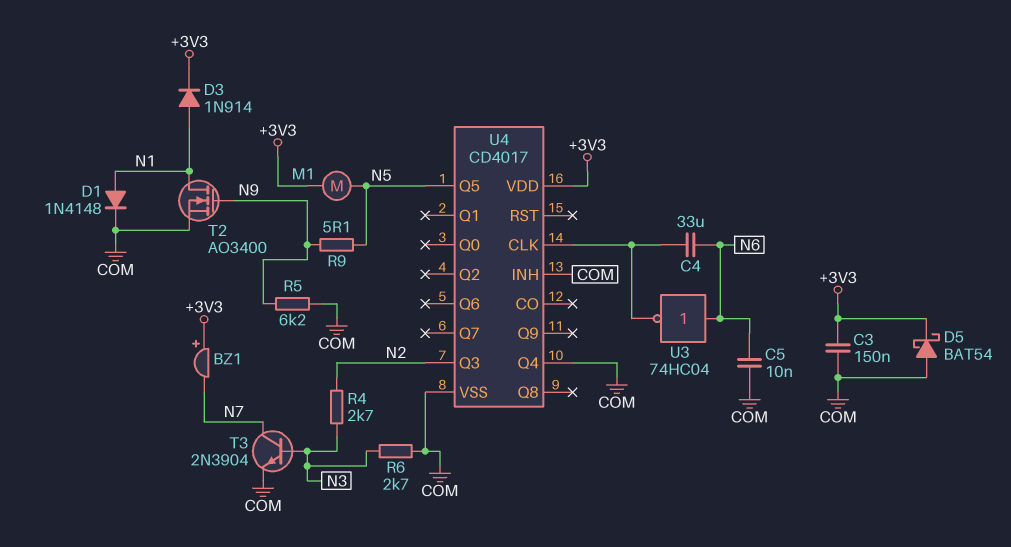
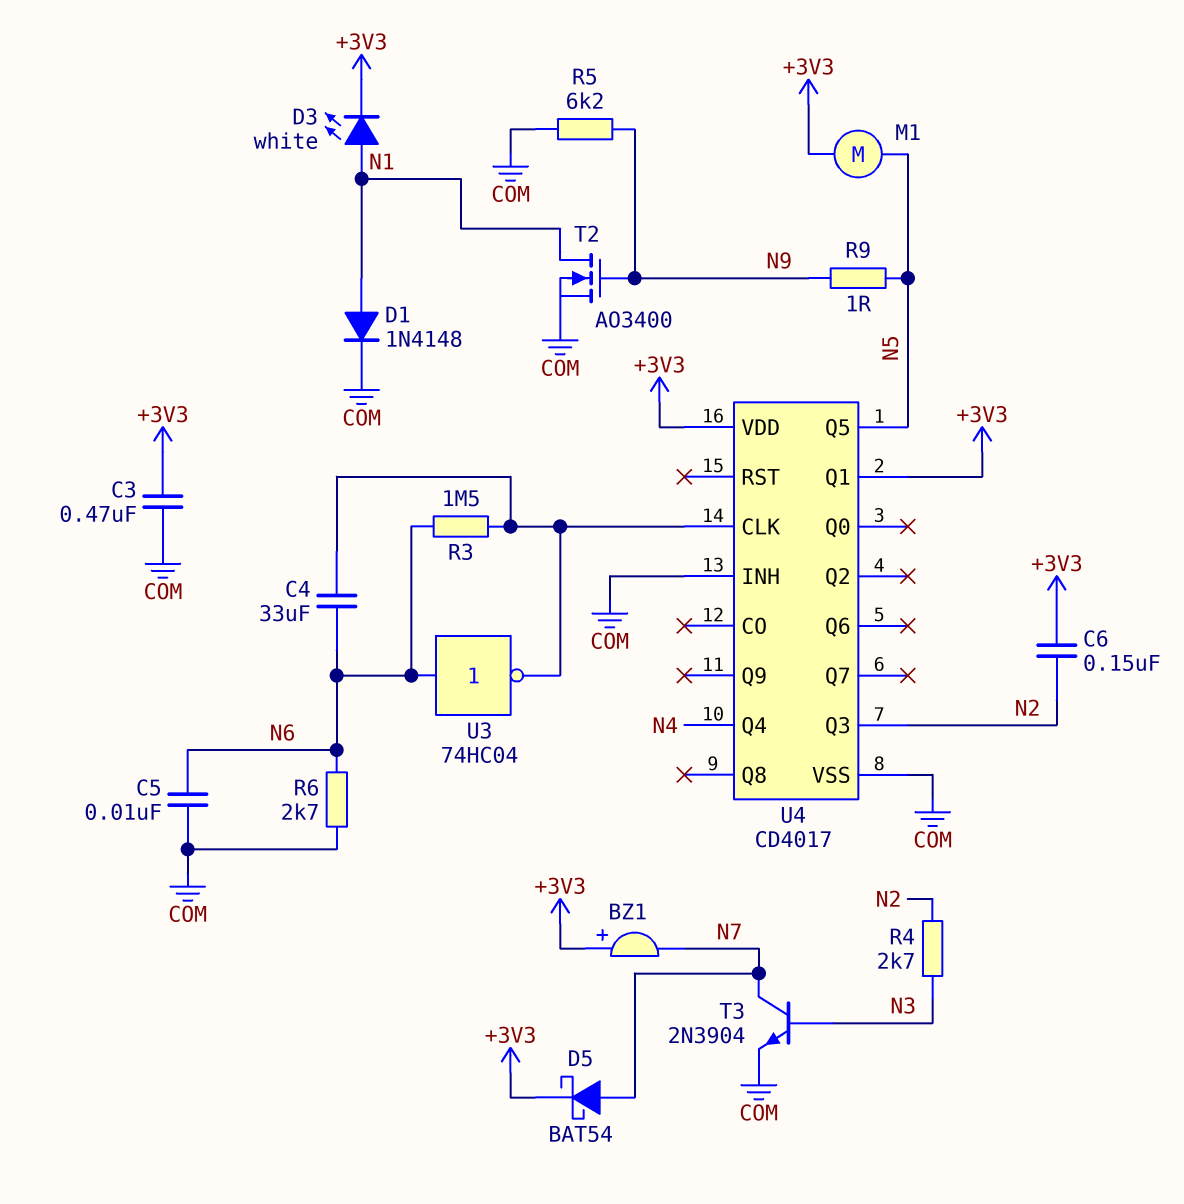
C3: 150nF (+3V3, COM) -> 470nF (+3V3, COM)
C6: none -> 150nF (+3V3, N2)
D3: diode 1N914 (A N1, K +3V3) -> LED white (A N1, K +3V3)
D5: schottky BAT54 (A COM, K +3V3) -> schottky BAT54 (A N7, K +3V3)
R3: none -> 1.5M (N6, U4/CLK)
R6: 2.7k (COM, N3) -> 2.7k (COM, N6)
R9: 5.1 (N5, N9) -> 1 (N5, N9)
U4 pin Q1: none -> +3V3
U4 pin Q4: COM -> N4

